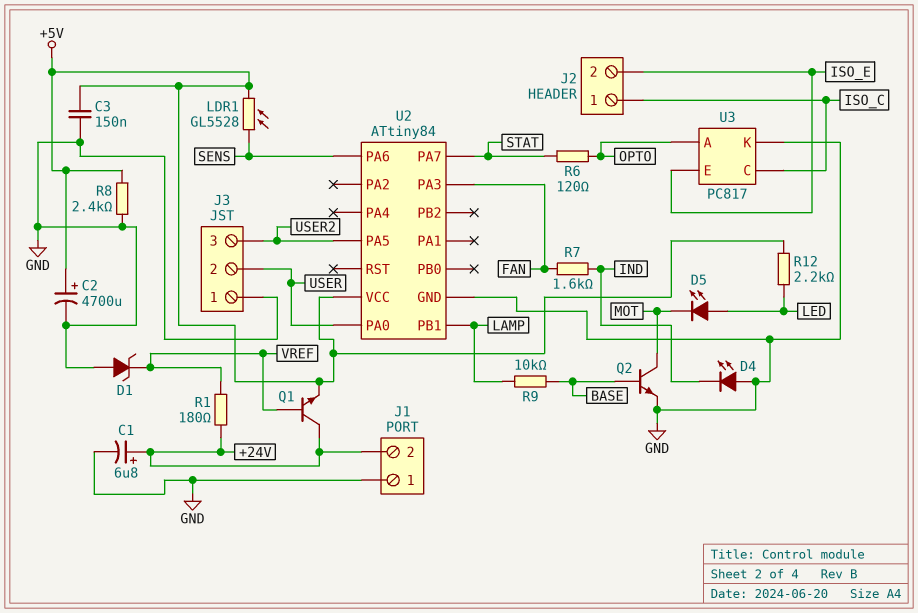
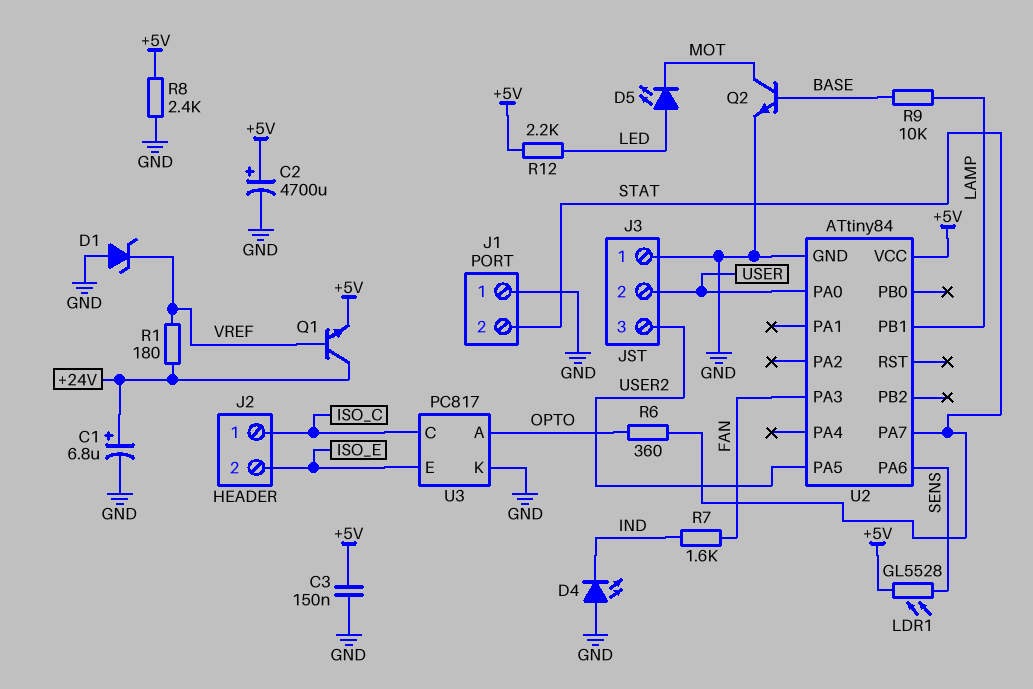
J1 pin 2: +24V -> STAT
R6: 120 (OPTO, STAT) -> 360 (OPTO, STAT)

